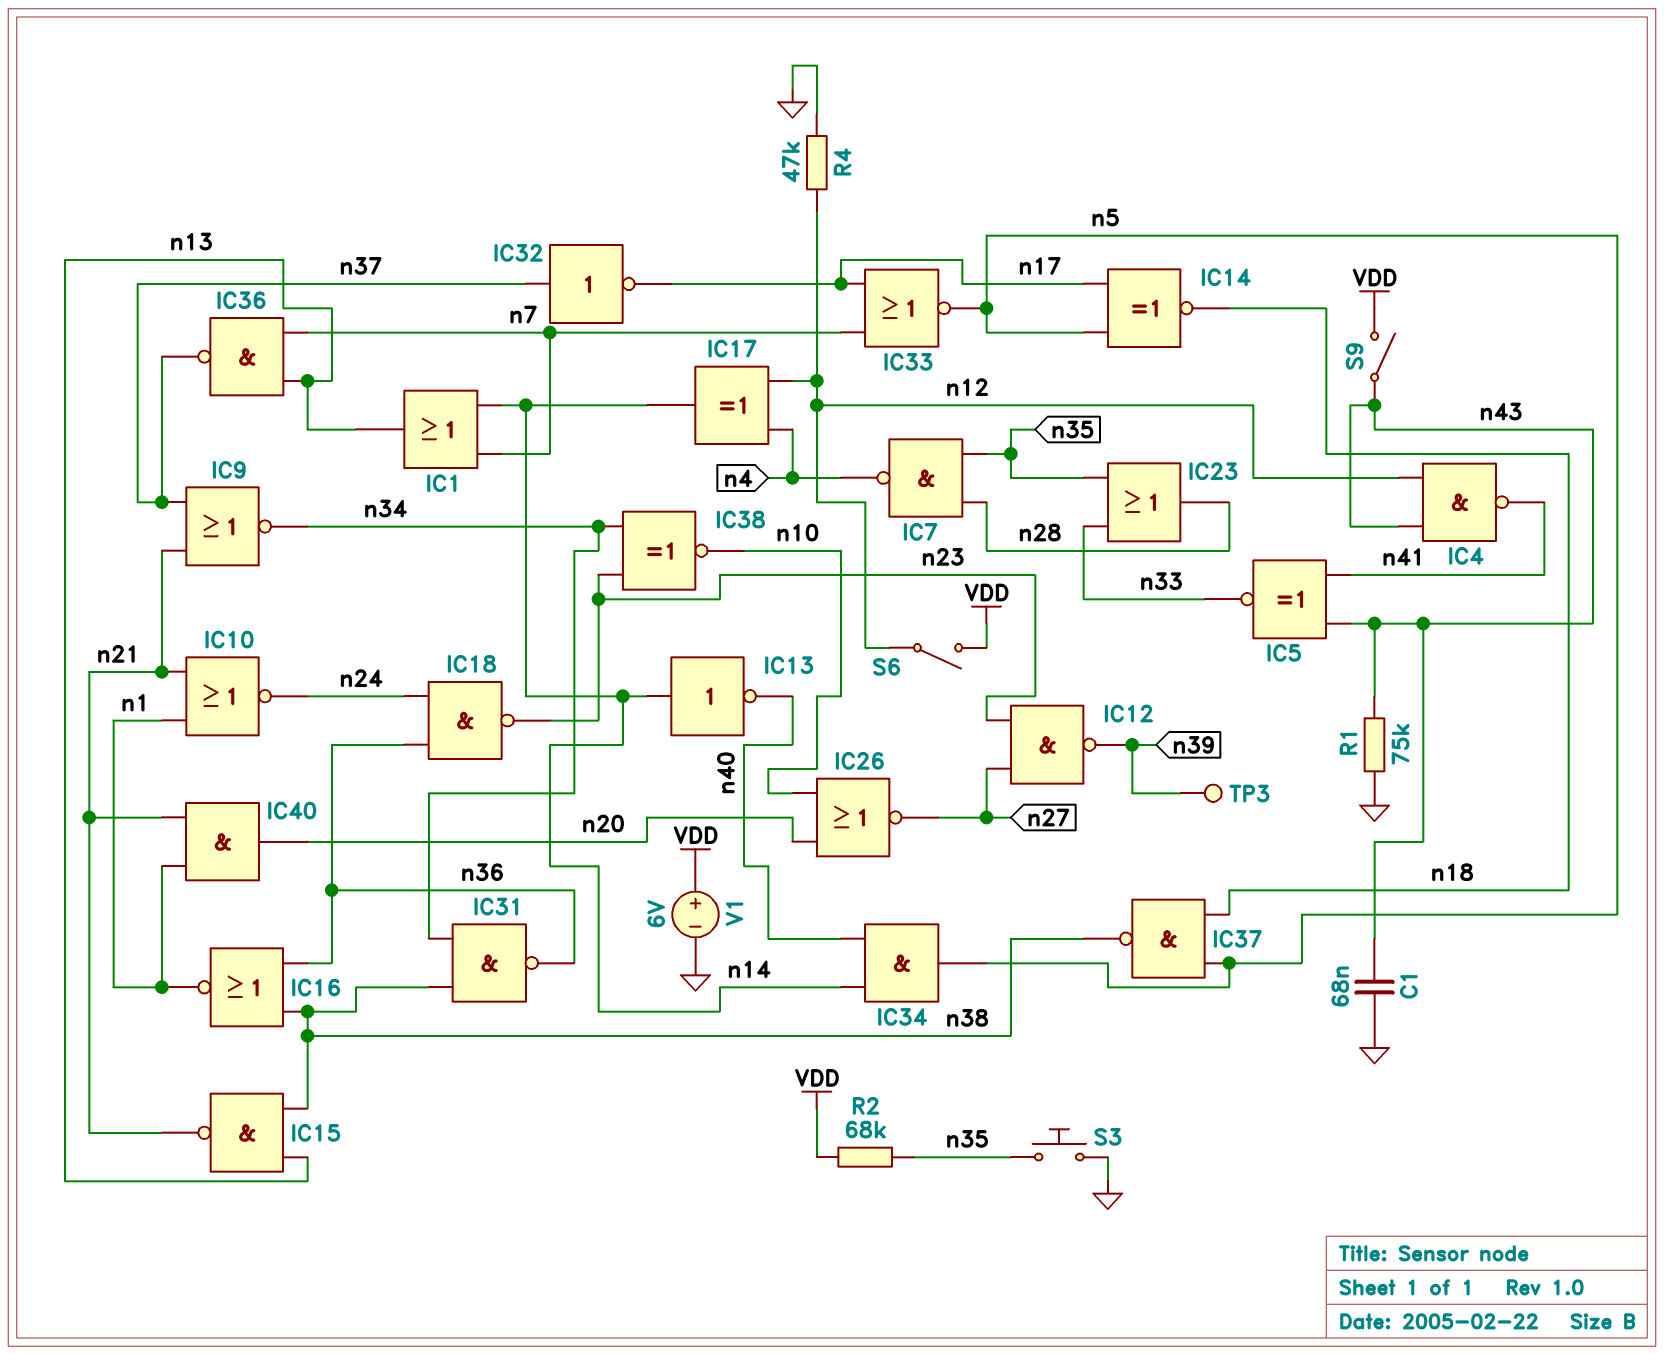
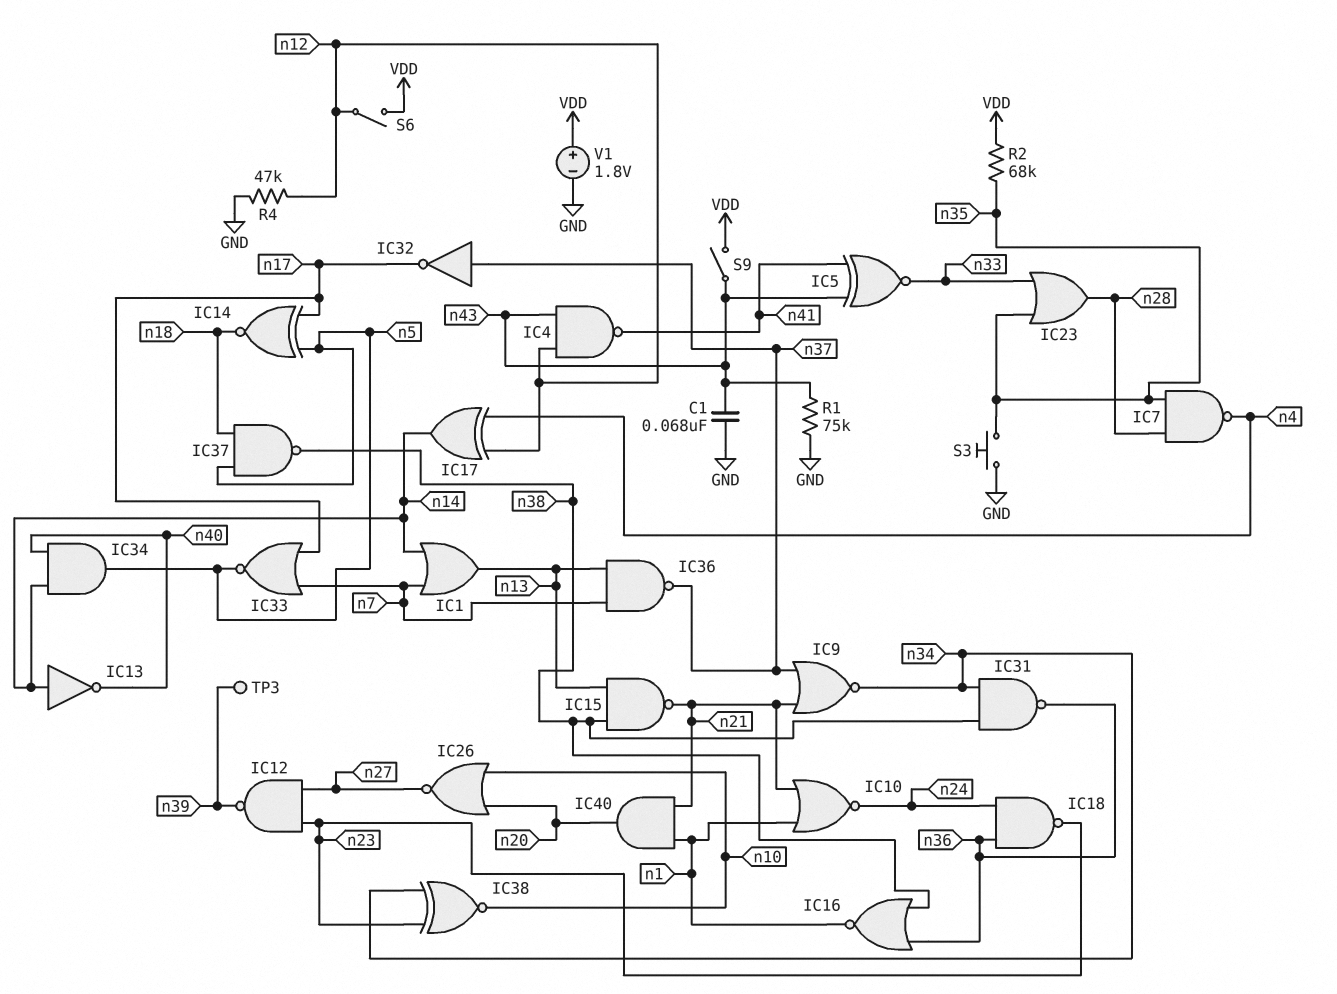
V1: 6V (plus VDD, minus GND) -> 1.8V (plus VDD, minus GND)

